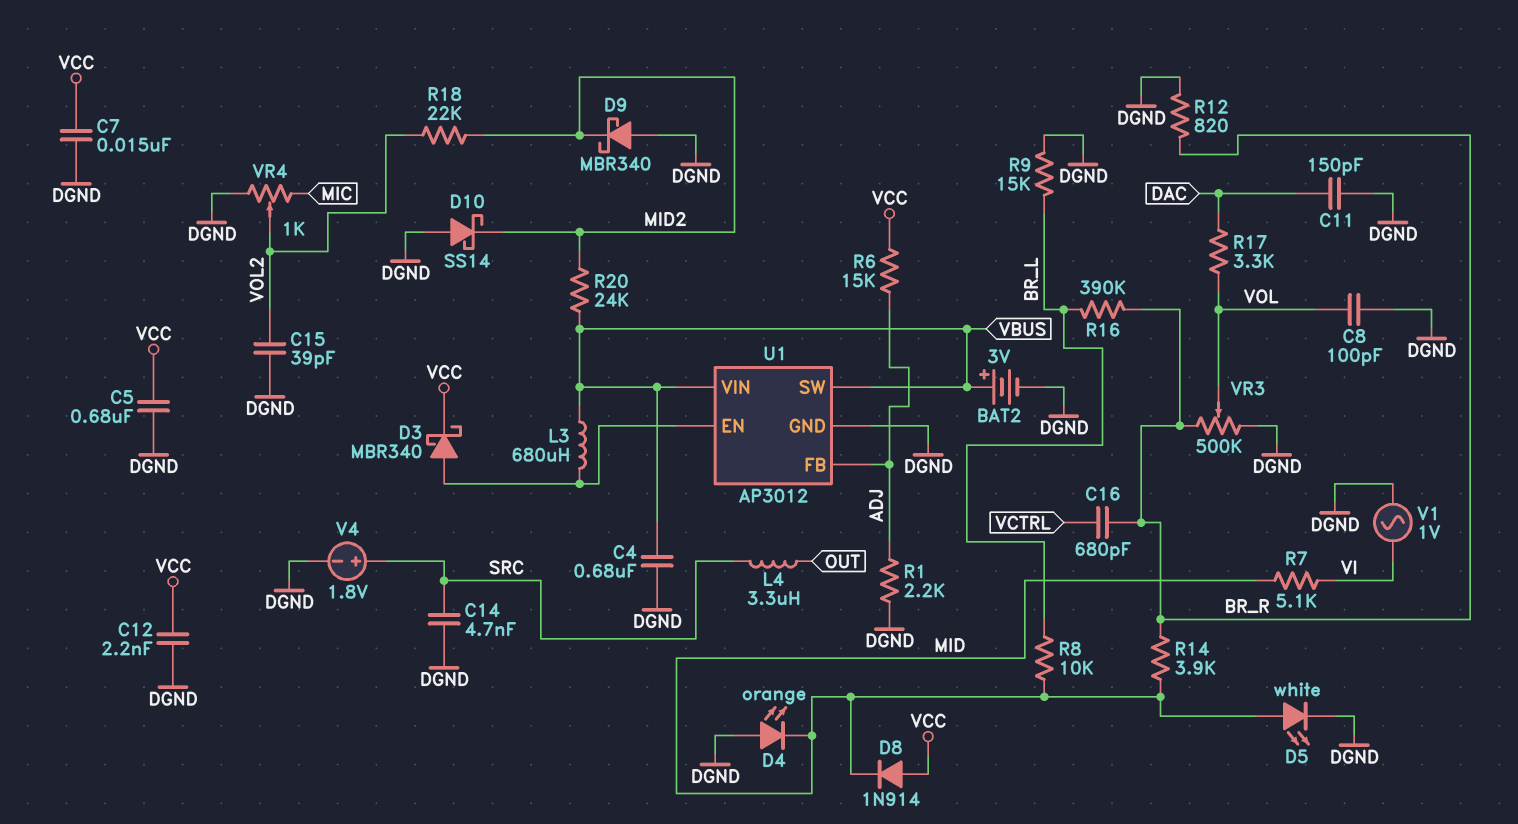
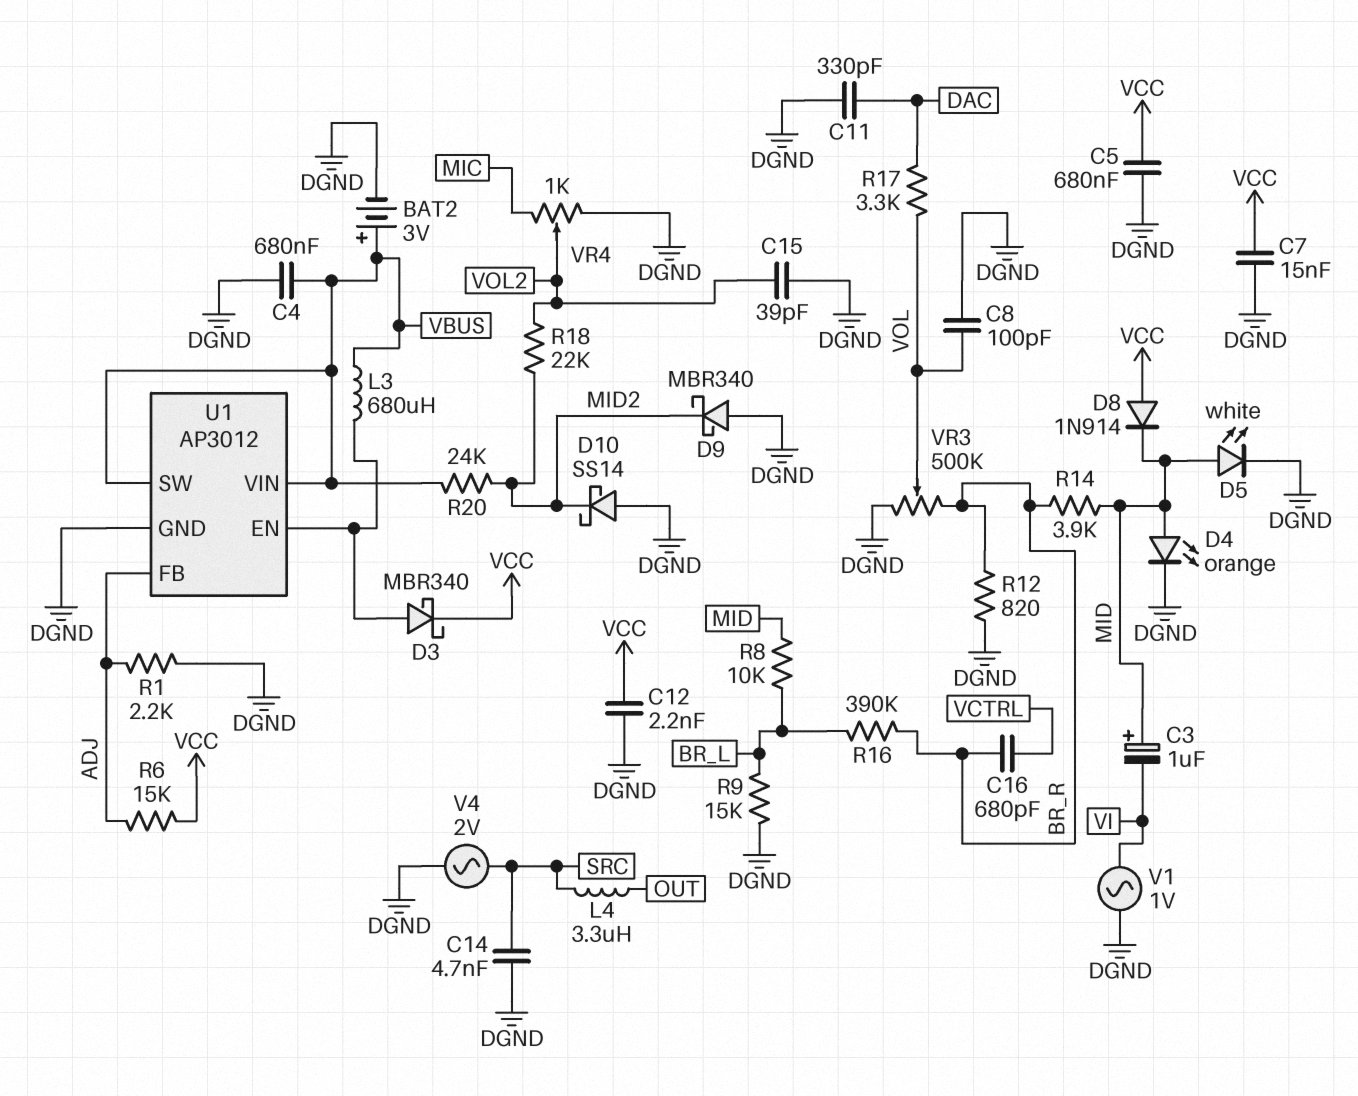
C3: none -> 1uF (plus MID, minus VI)
C11: 150pF (DAC, DGND) -> 330pF (DAC, DGND)
D4: LED orange (A DGND, K MID) -> LED orange (A MID, K DGND)
R7: 5.1k (MID, VI) -> none
V4: 1.8V (plus SRC, minus DGND) -> AC 2V (DGND, SRC)

